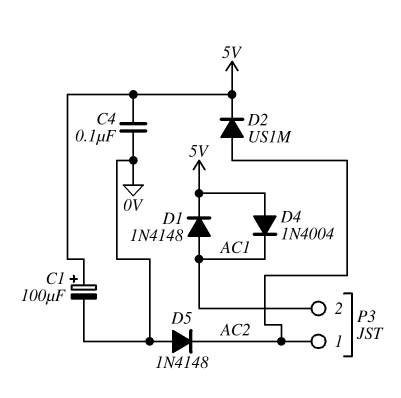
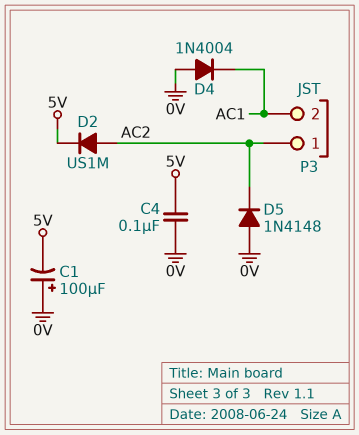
C1: 100uF (plus 5V, minus 0V) -> 100uF (plus 0V, minus 5V)
D1: diode 1N4148 (A AC1, K 5V) -> none
D4: diode 1N4004 (A 5V, K AC1) -> diode 1N4004 (A 0V, K AC1)

